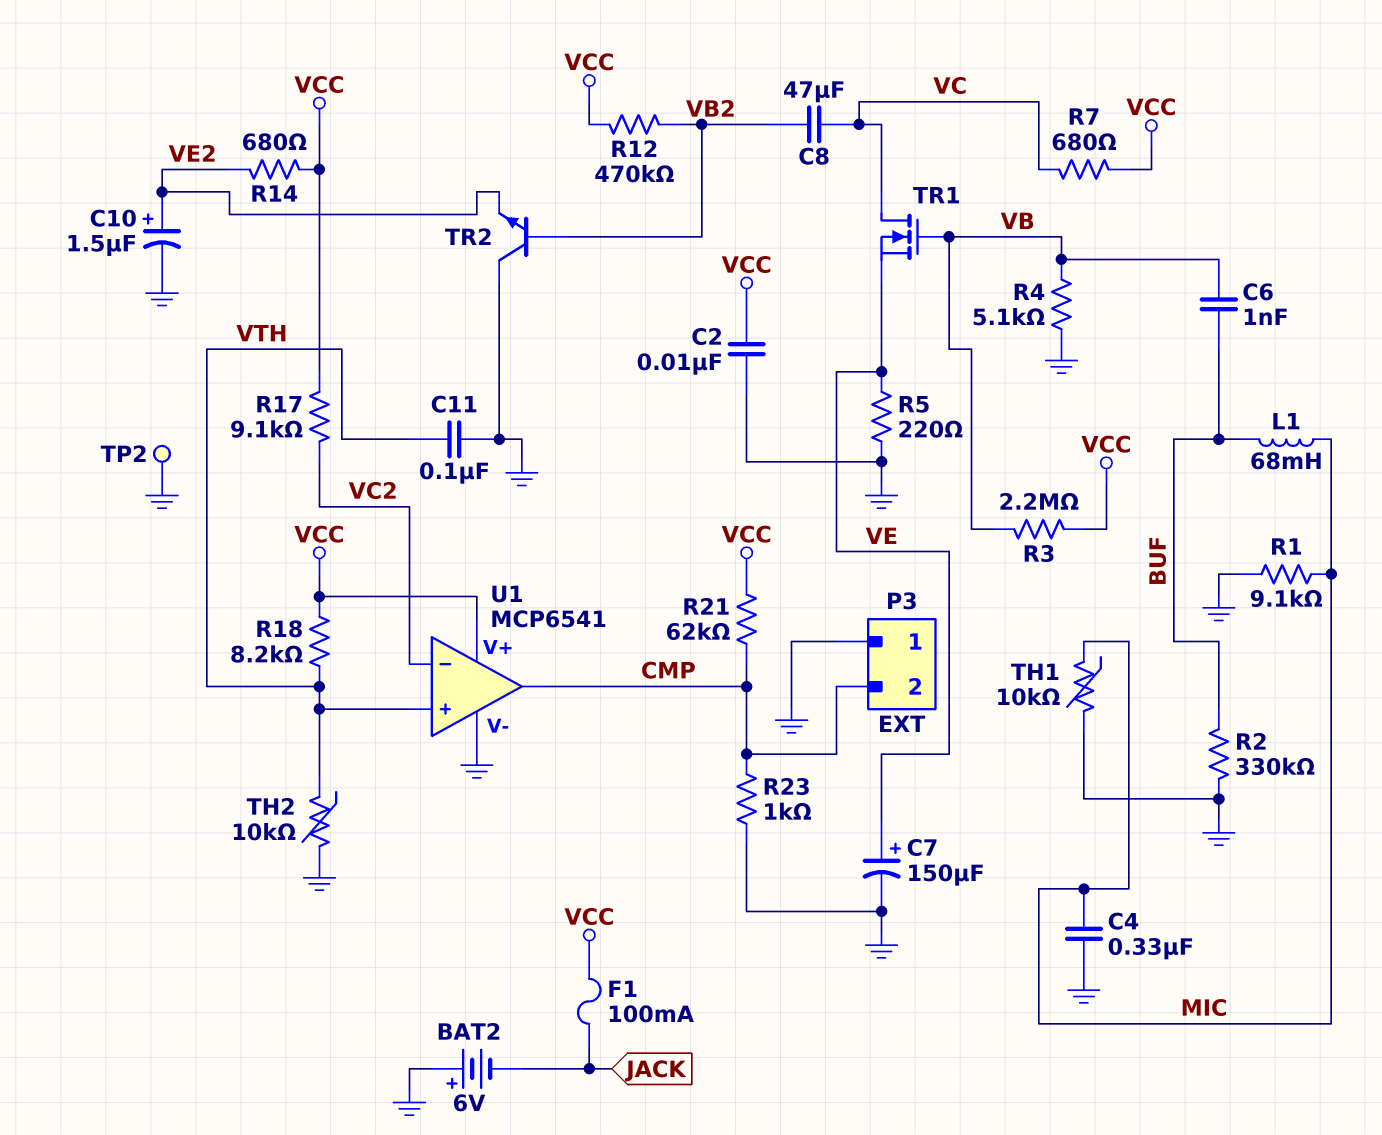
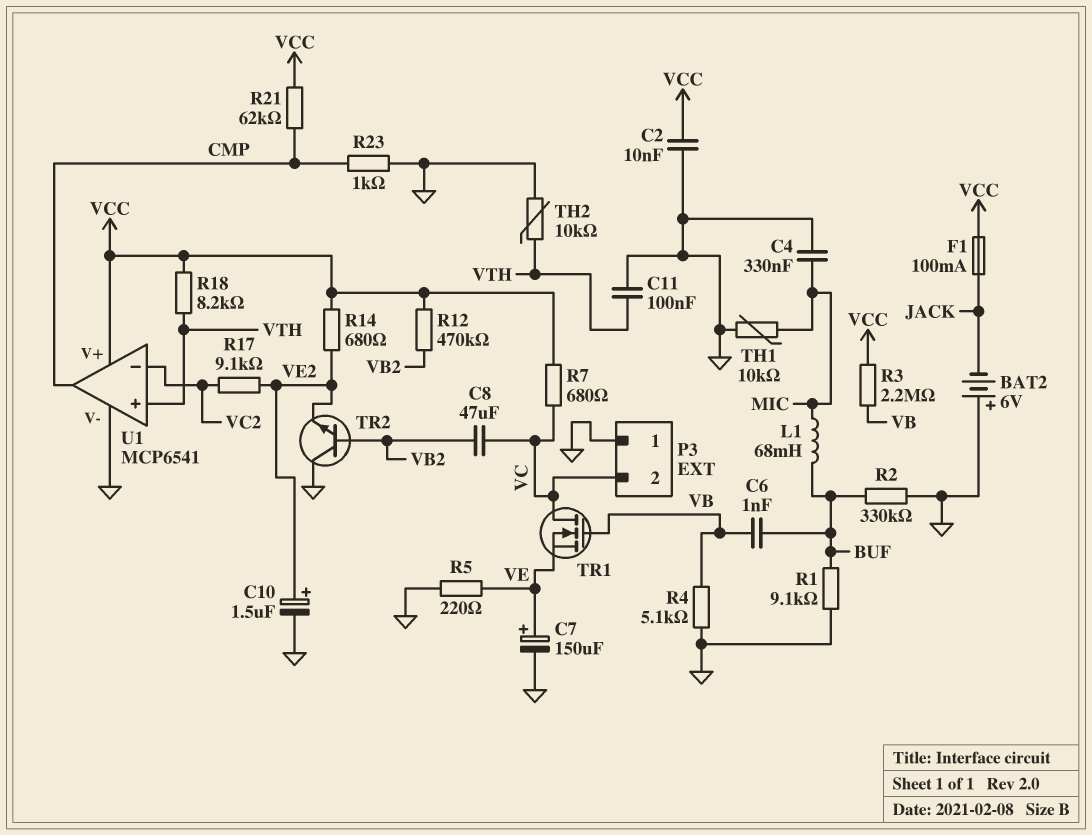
P3 pin 2: CMP -> VC
R1: 9.1k (GND, MIC) -> 9.1k (BUF, GND)
R17: 9.1k (VC2, VCC) -> 9.1k (VC2, VE2)
TP2: test point (GND) -> none

